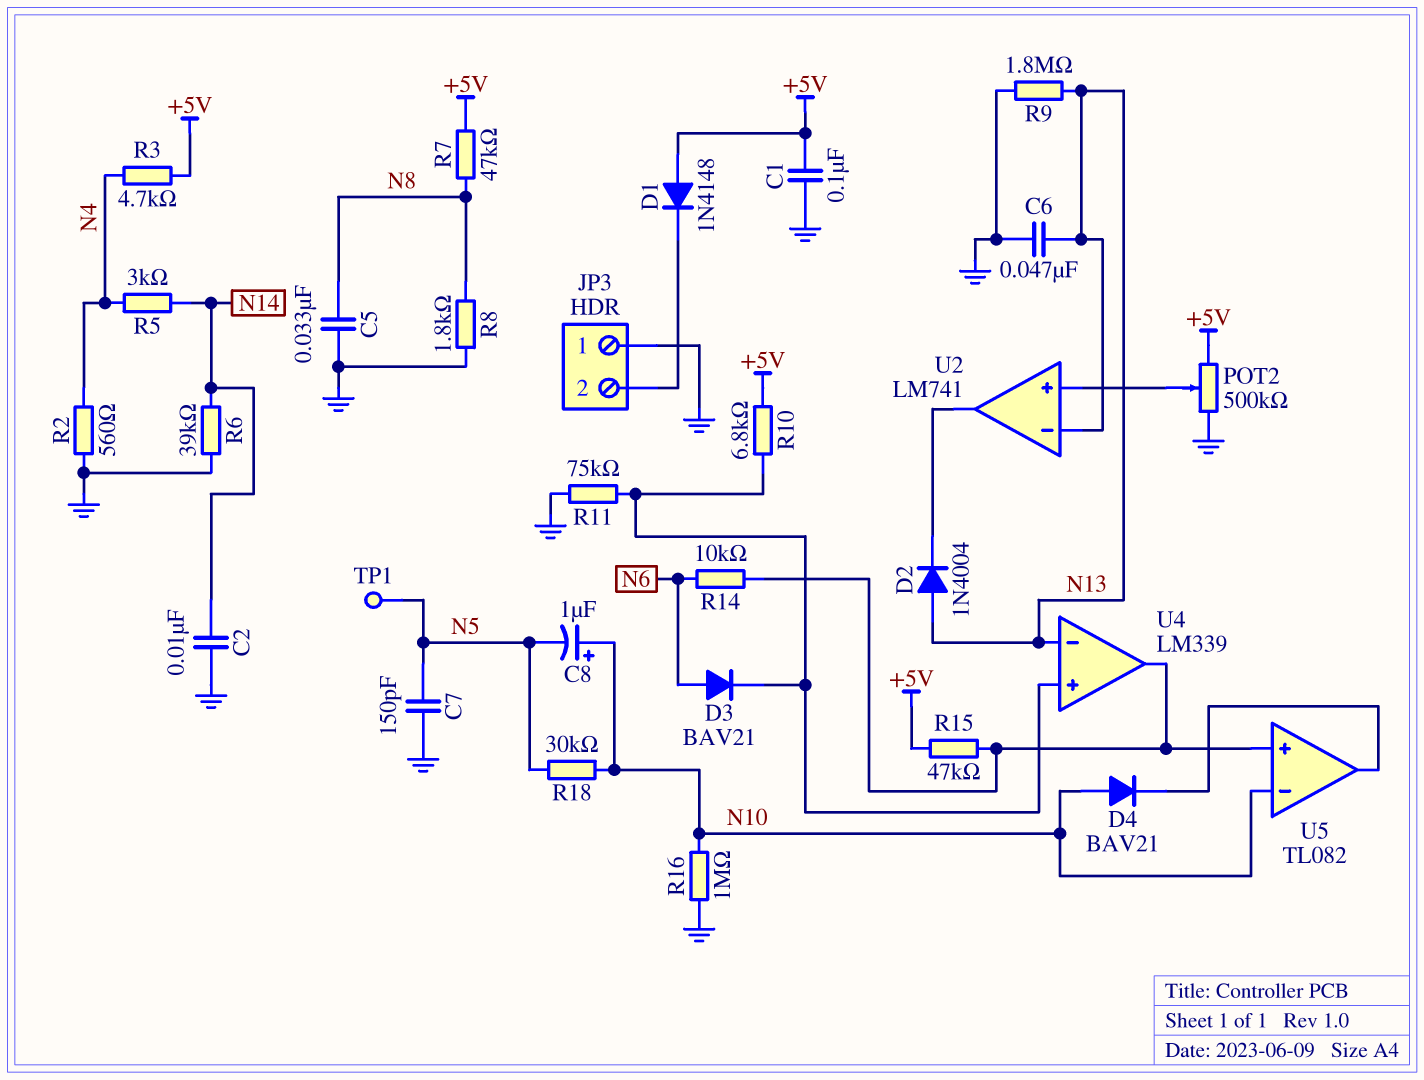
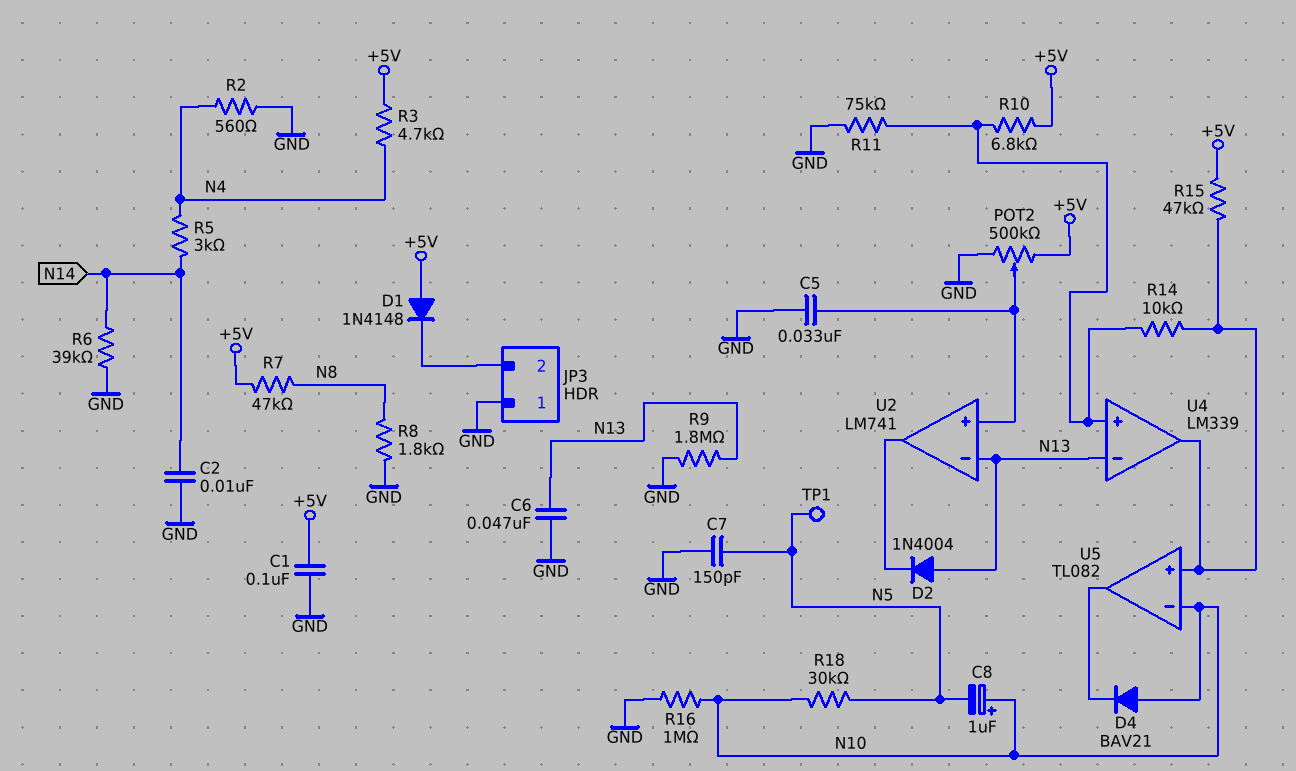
C5: 33nF (GND, N8) -> 33nF (GND, U2/in+)
D3: diode BAV21 (A N6, K U4/in+) -> none
R14: 10k (N6, U4/out) -> 10k (U4/in+, U4/out)

